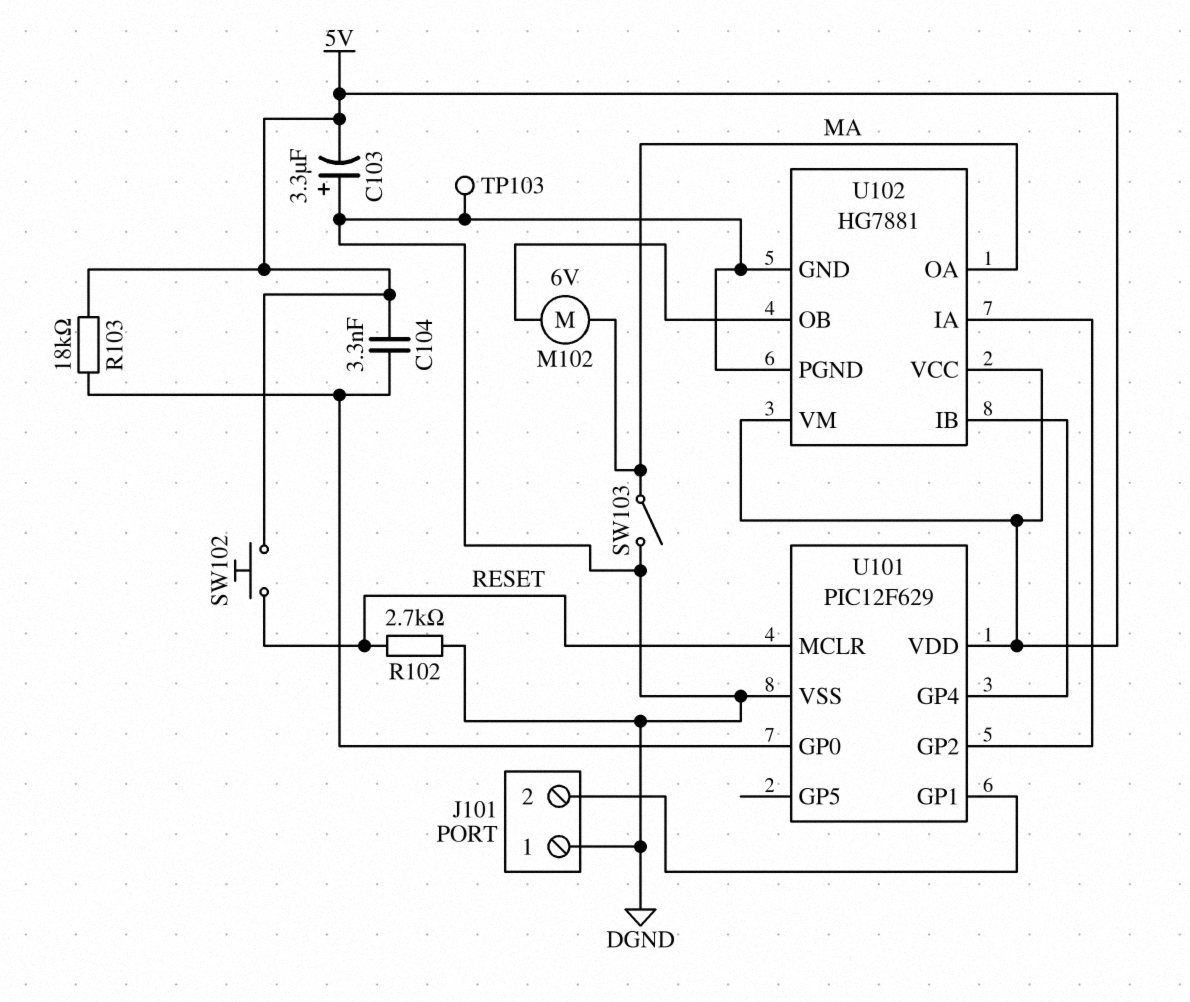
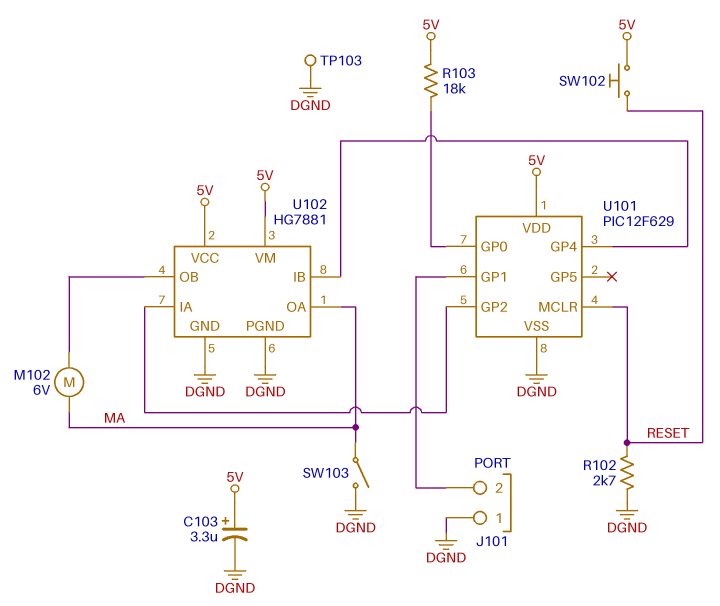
C103: 3.3uF (plus DGND, minus 5V) -> 3.3uF (plus 5V, minus DGND)
C104: 3.3nF (5V, U101/GP0) -> none

